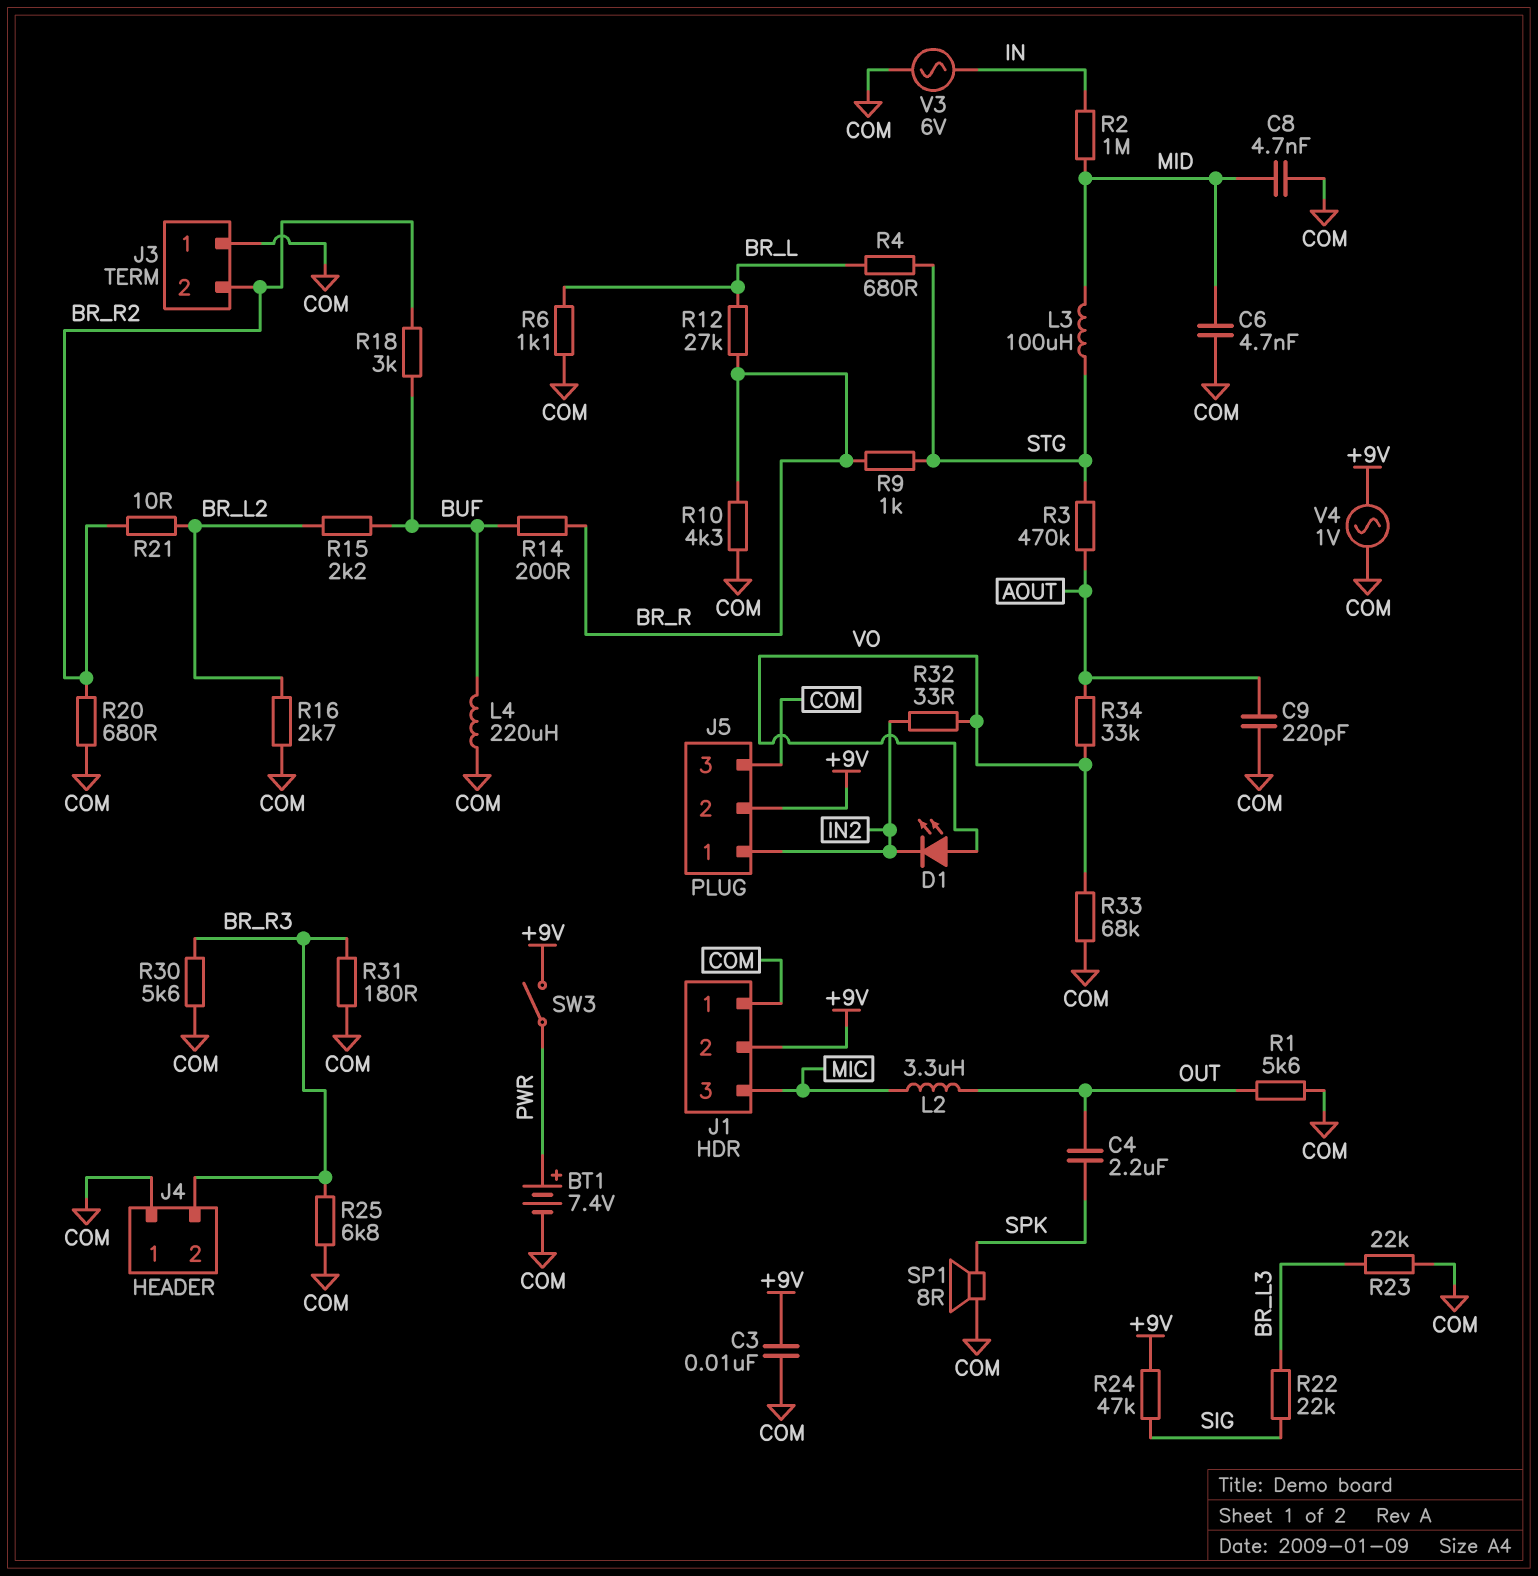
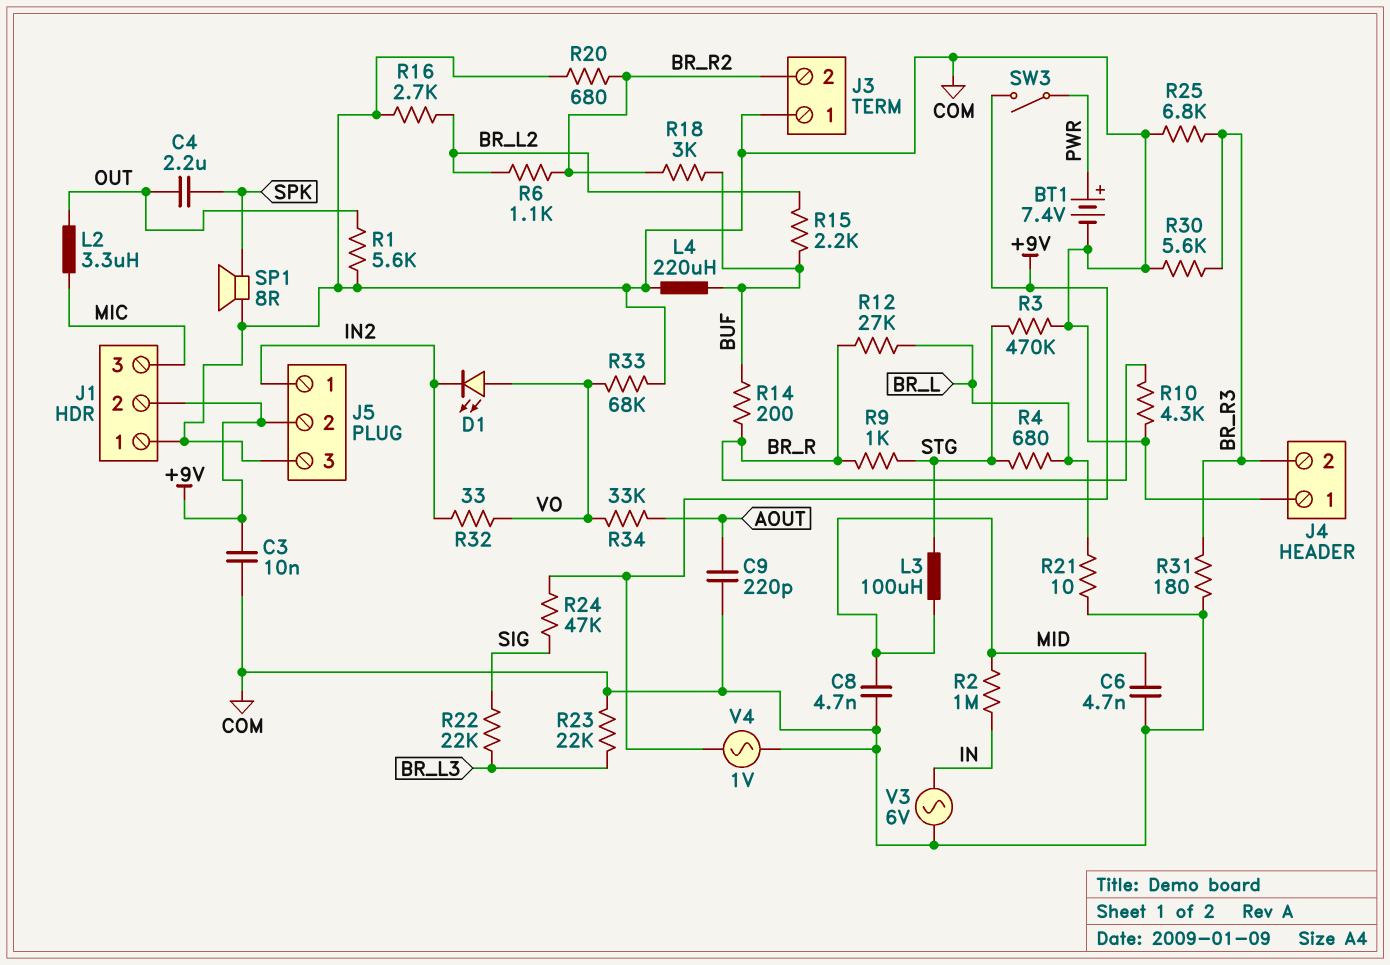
R3: 470k (AOUT, STG) -> 470k (COM, STG)
R6: 1.1k (BR_L, COM) -> 1.1k (BR_L2, BR_R2)
R21: 10 (BR_L2, BR_R2) -> 10 (BR_L, COM)

